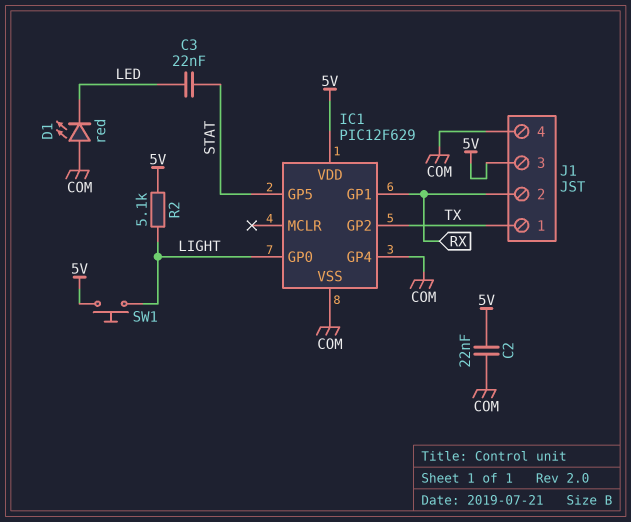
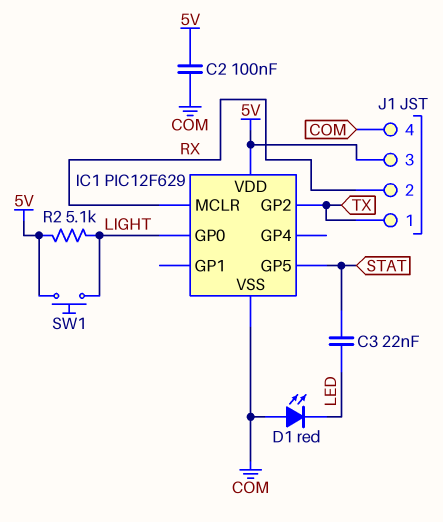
C2: 22nF (5V, COM) -> 100nF (5V, COM)
IC1 pin GP1: RX -> none
IC1 pin GP4: COM -> none
IC1 pin MCLR: none -> RX

